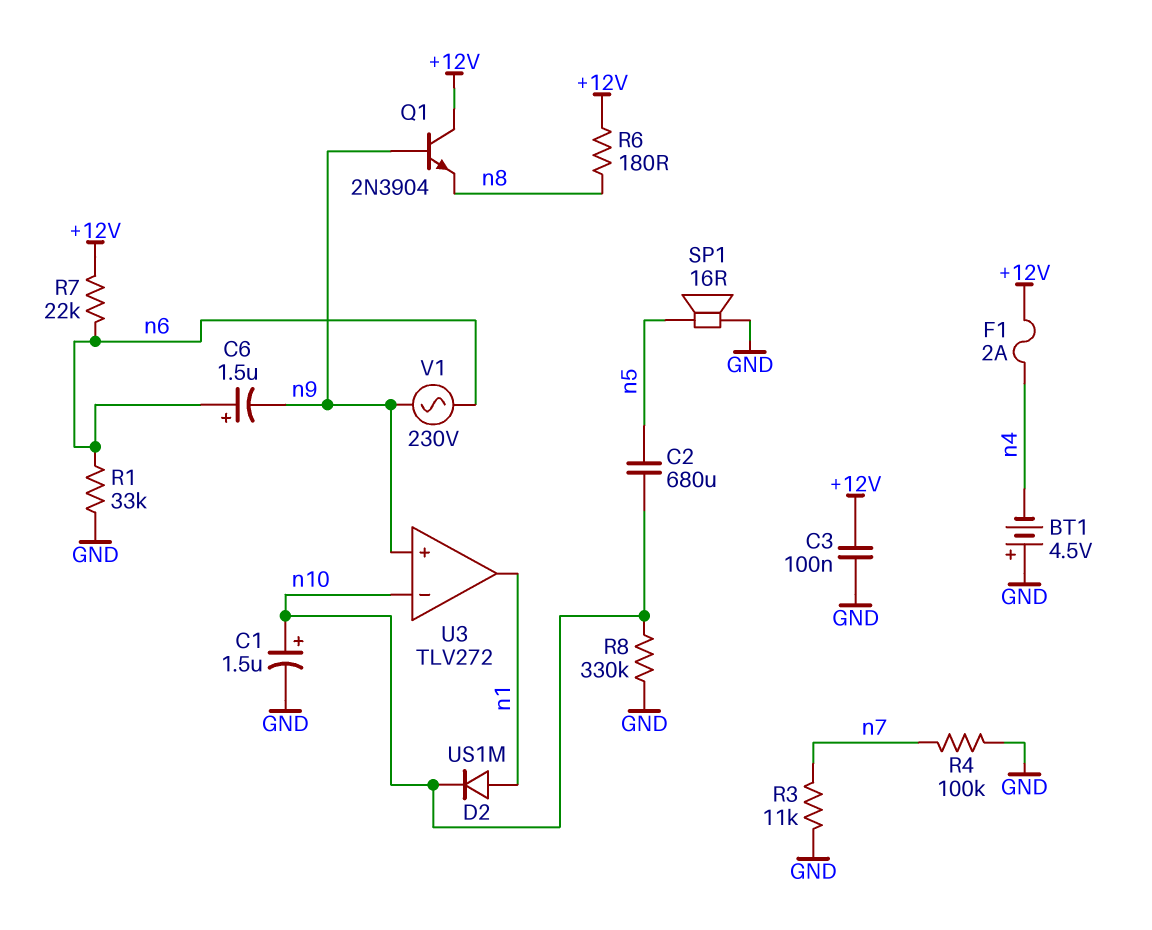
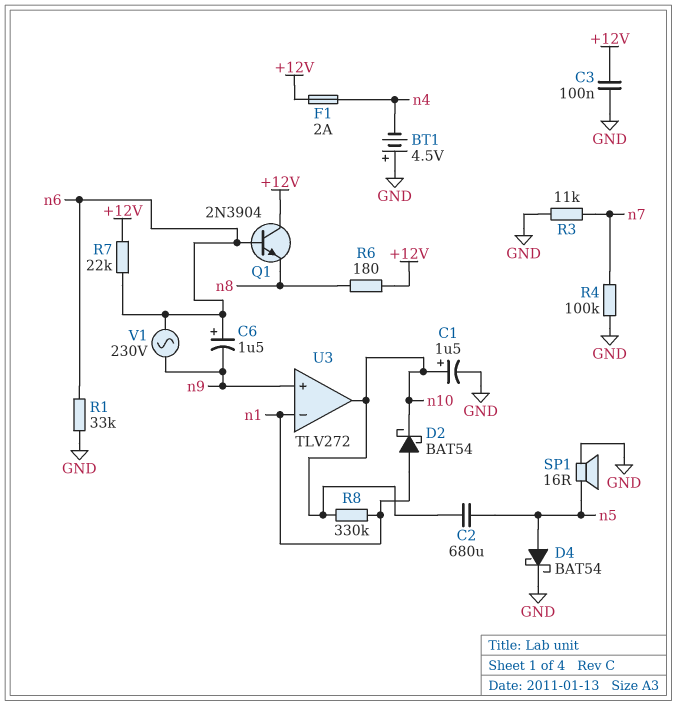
D2: diode US1M (A n1, K n10) -> schottky BAT54 (A n1, K n10)
D4: none -> schottky BAT54 (A n5, K GND)
Q1: NPN 2N3904 (B n9, C +12V, E n8) -> NPN 2N3904 (B n6, C +12V, E n8)
R8: 330k (GND, n10) -> 330k (n1, n10)
U3 pin in-: n10 -> n1
U3 pin out: n1 -> n10

